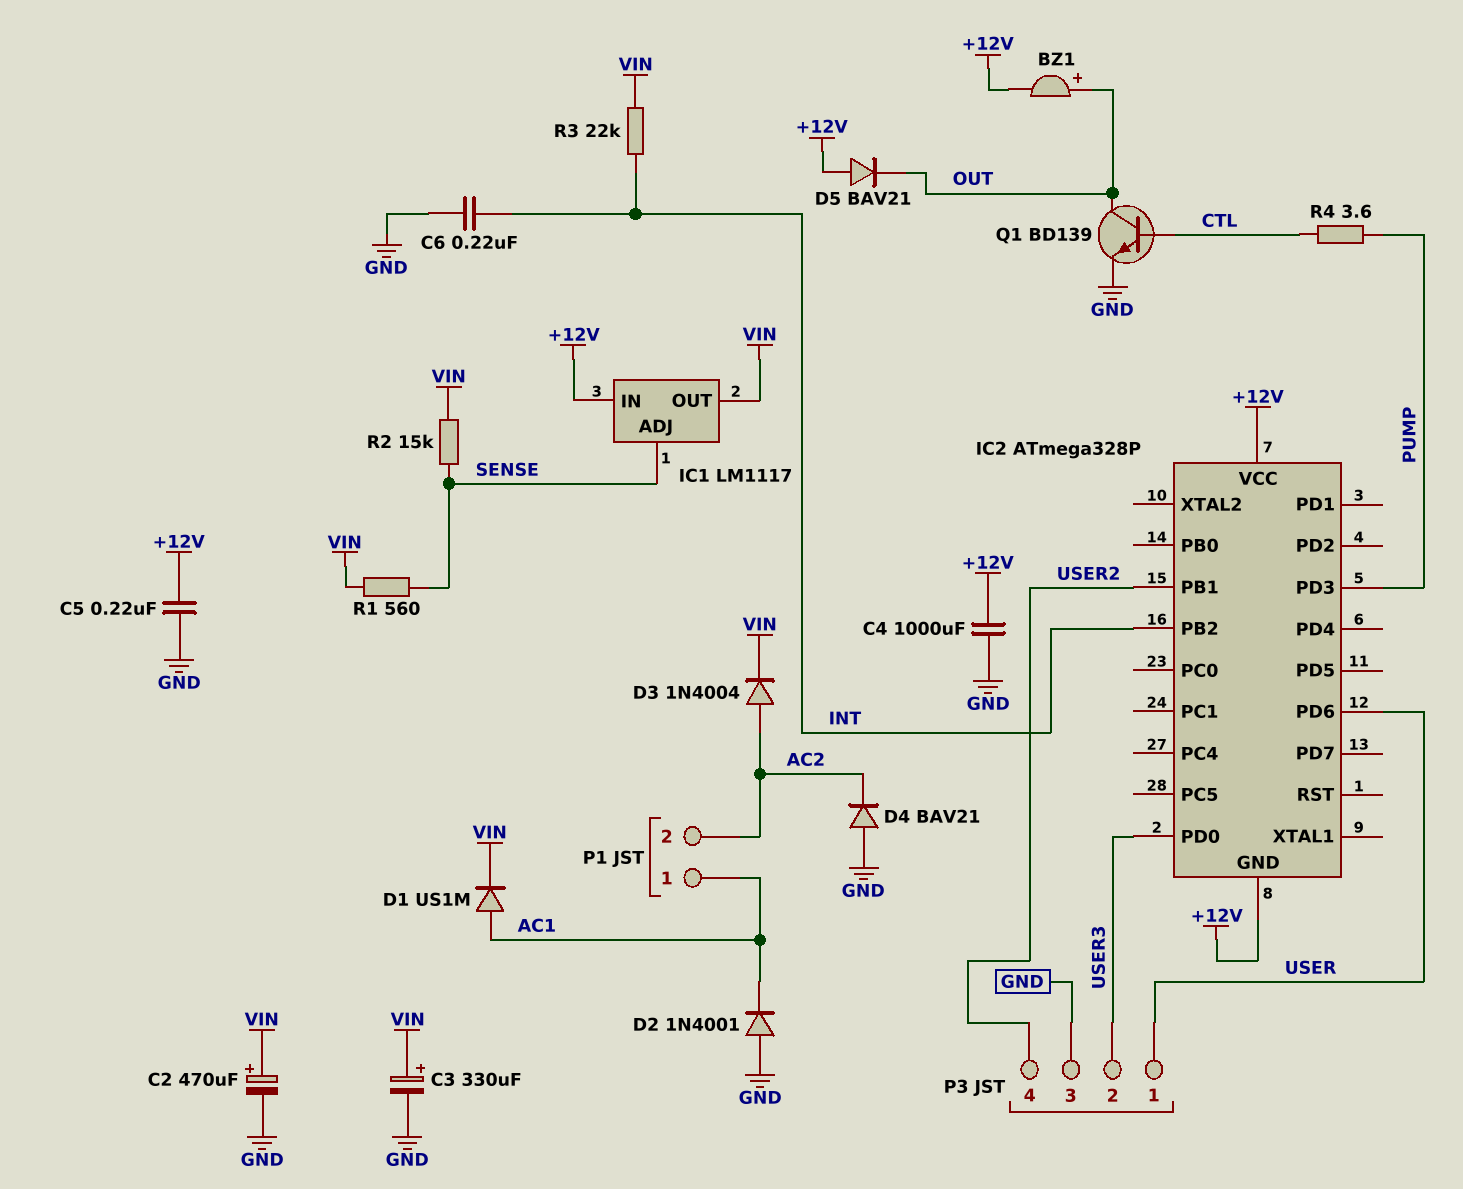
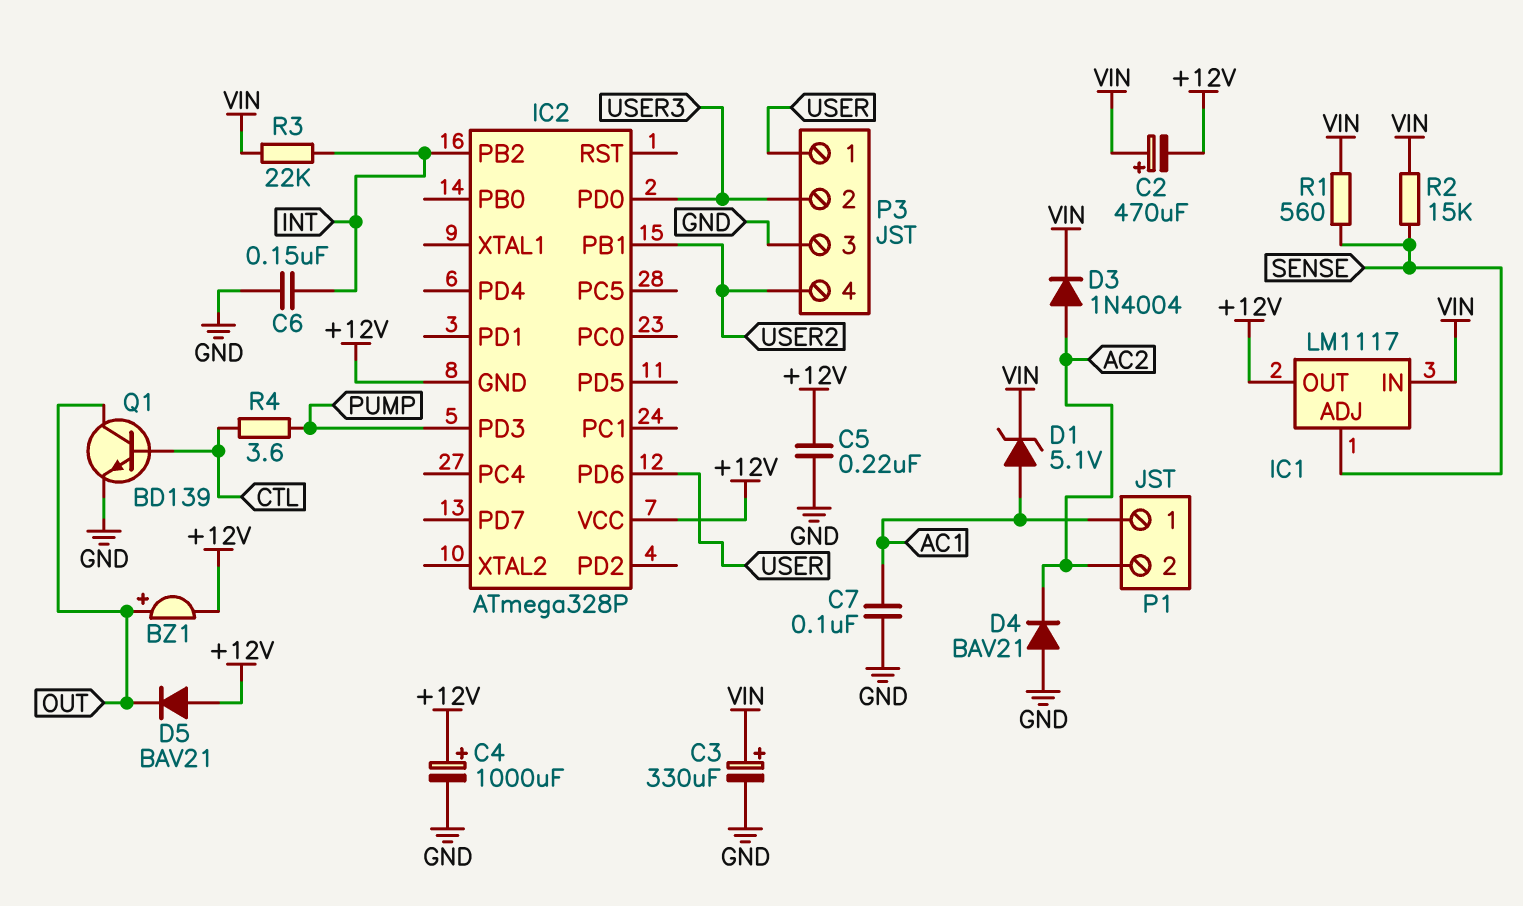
C2: 470uF (plus VIN, minus GND) -> 470uF (plus VIN, minus +12V)
C4: 1000uF (+12V, GND) -> 1000uF (plus +12V, minus GND)
C6: 220nF (GND, INT) -> 150nF (GND, INT)
C7: none -> 100nF (AC1, GND)
D1: diode US1M (A AC1, K VIN) -> zener 5.1V (A AC1, K VIN)
D2: diode 1N4001 (A GND, K AC1) -> none
IC1 pin IN: +12V -> VIN
IC1 pin OUT: VIN -> +12V

